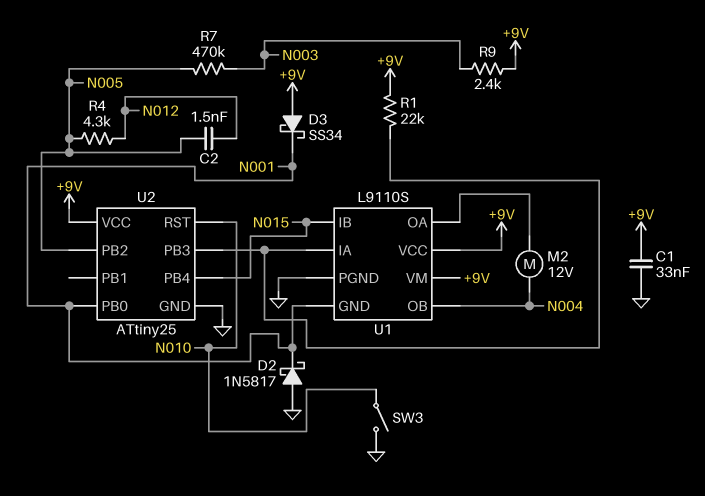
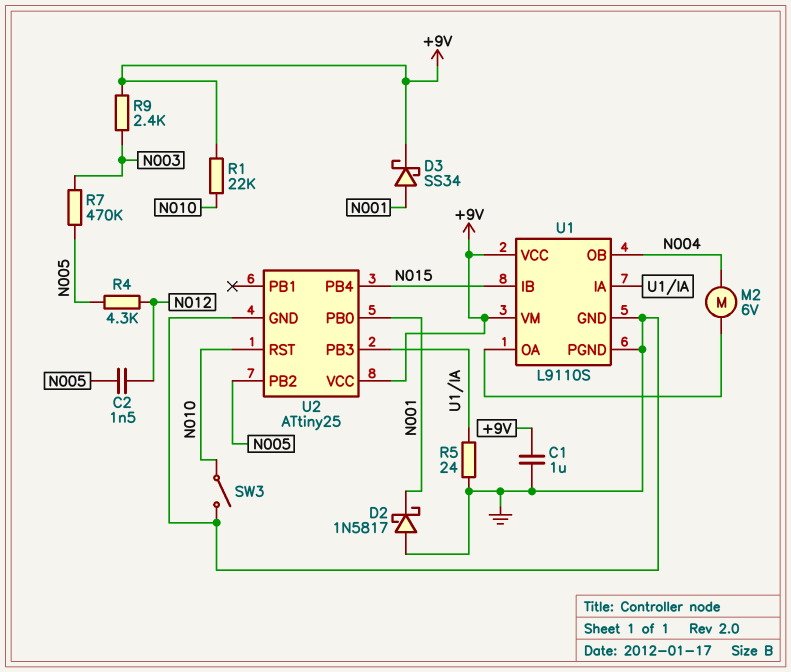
C1: 33nF (+9V, GND) -> 1uF (+9V, GND)
D3: schottky SS34 (A +9V, K N001) -> schottky SS34 (A N001, K +9V)
M2: motor 12V (N004, U1/OA) -> motor 6V (N004, U1/OA)
R1: 22k (+9V, U1/IA) -> 22k (+9V, N010)
R5: none -> 24 (GND, U1/IA)
U1 pin GND: N001 -> GND

